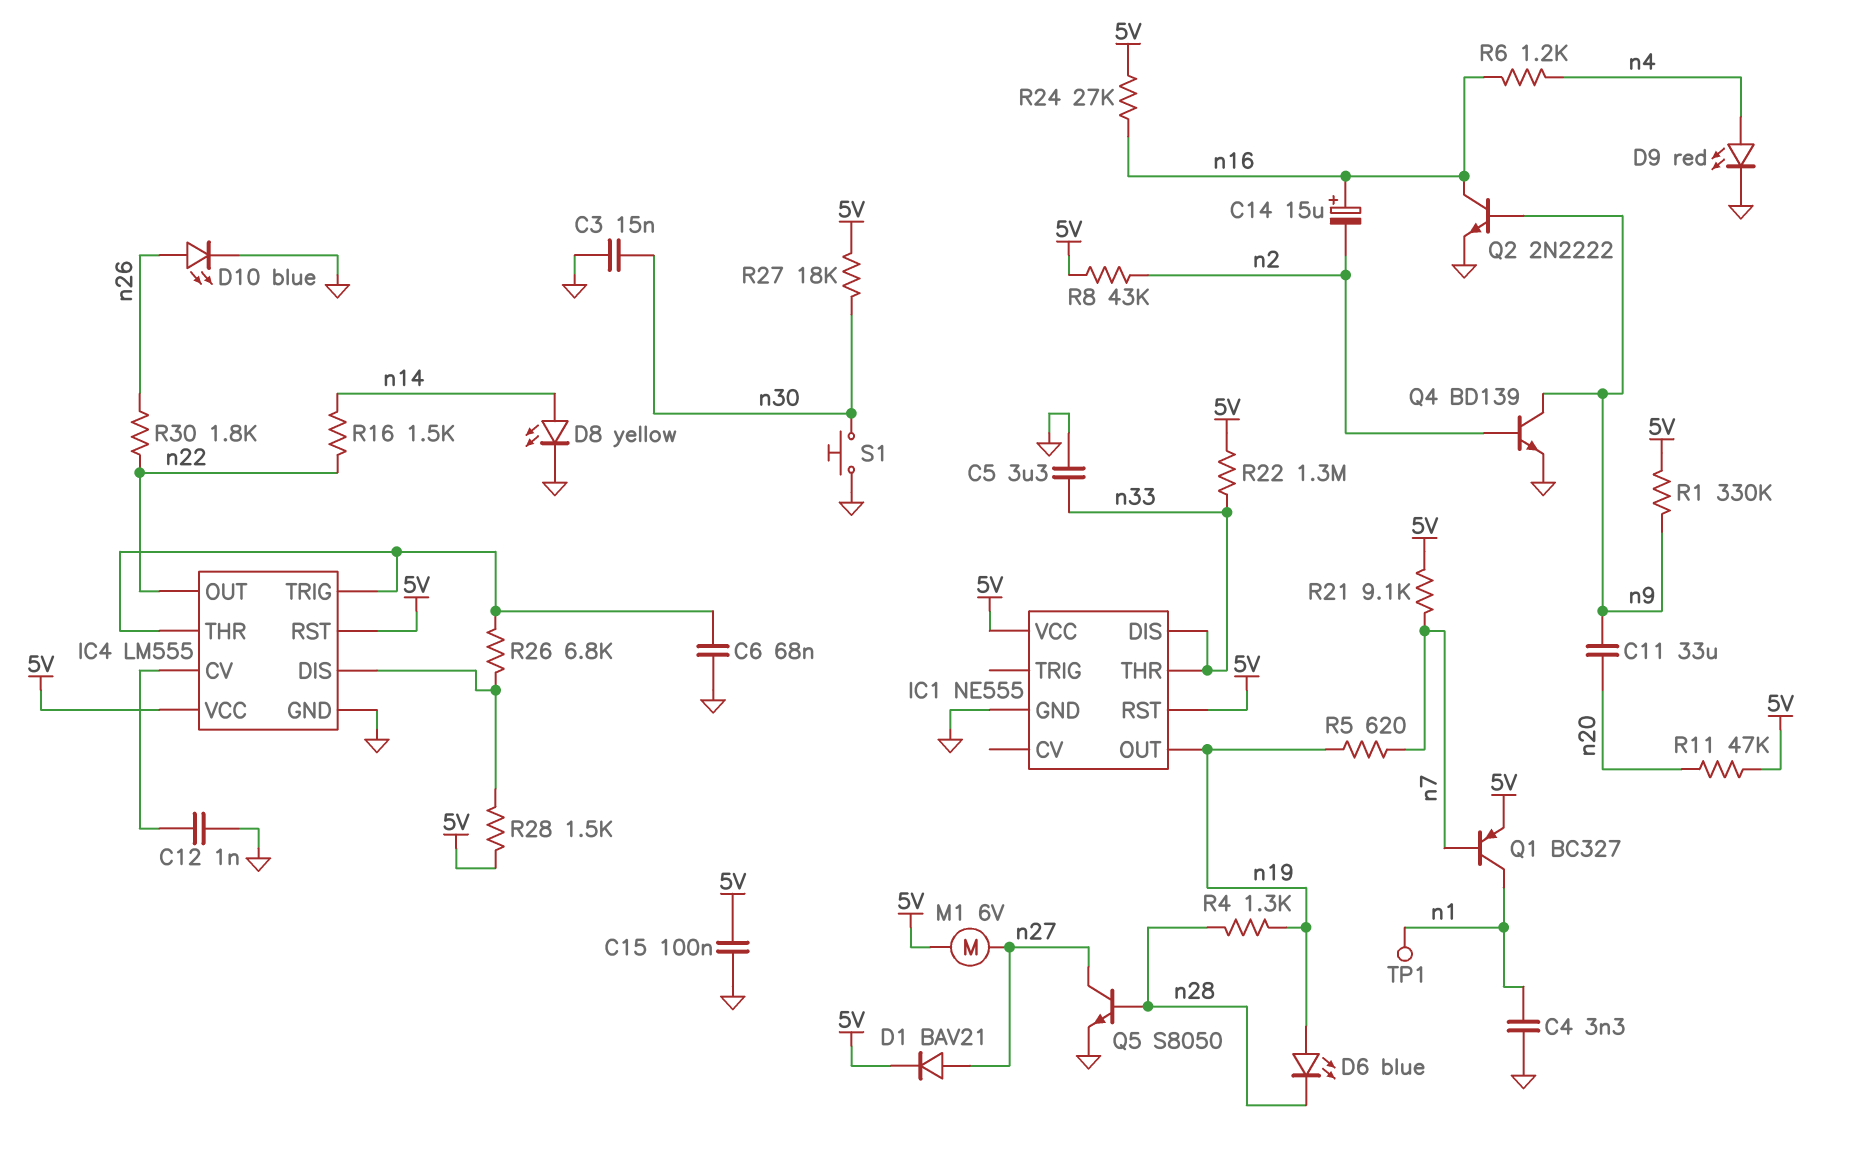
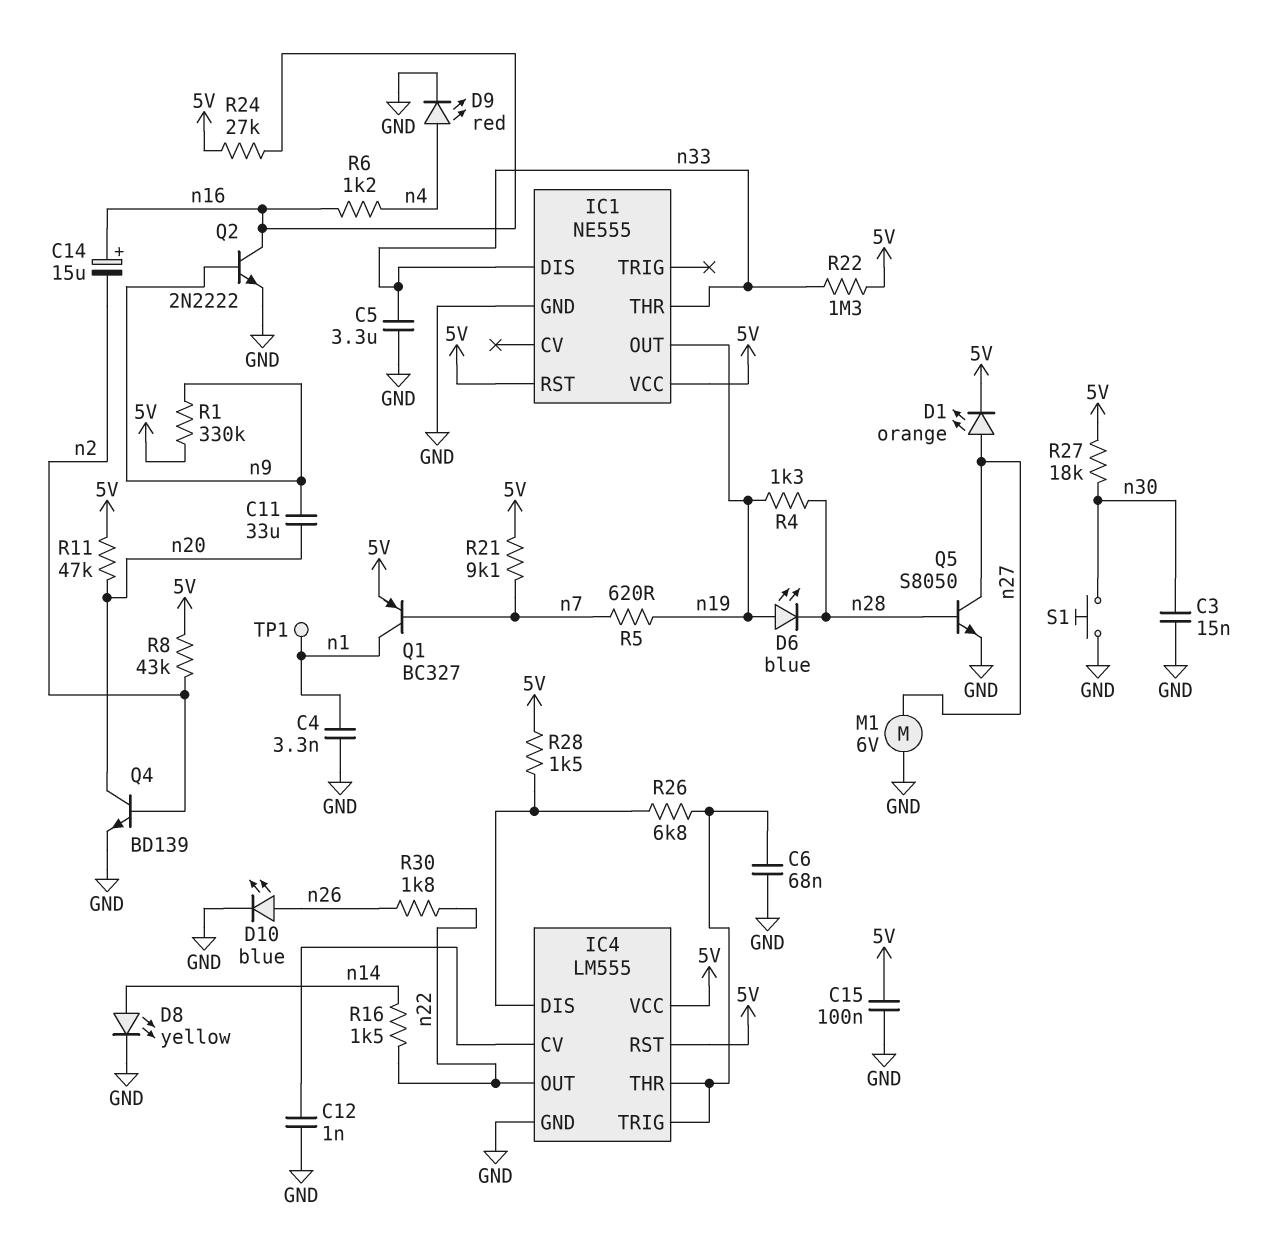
D1: diode BAV21 (A n27, K 5V) -> LED orange (A n27, K 5V)
M1: motor 6V (5V, n27) -> motor 6V (GND, n27)
Q4: NPN BD139 (B n2, C n9, E GND) -> NPN BD139 (B n2, C n20, E GND)

